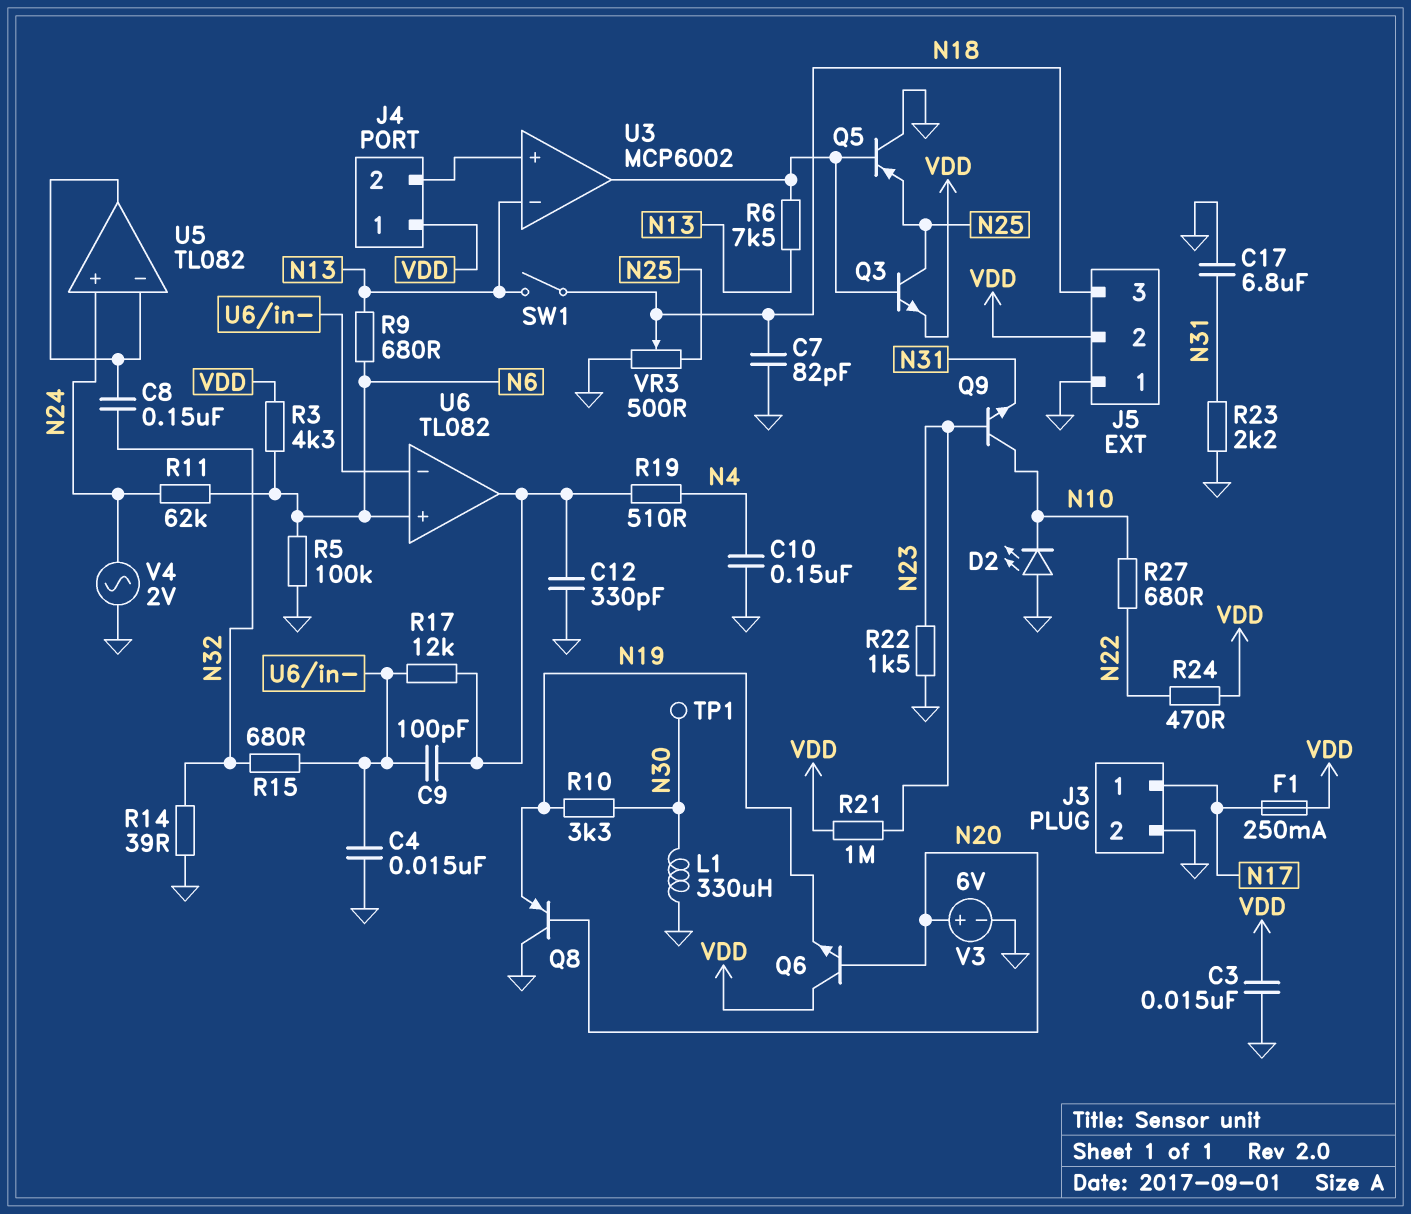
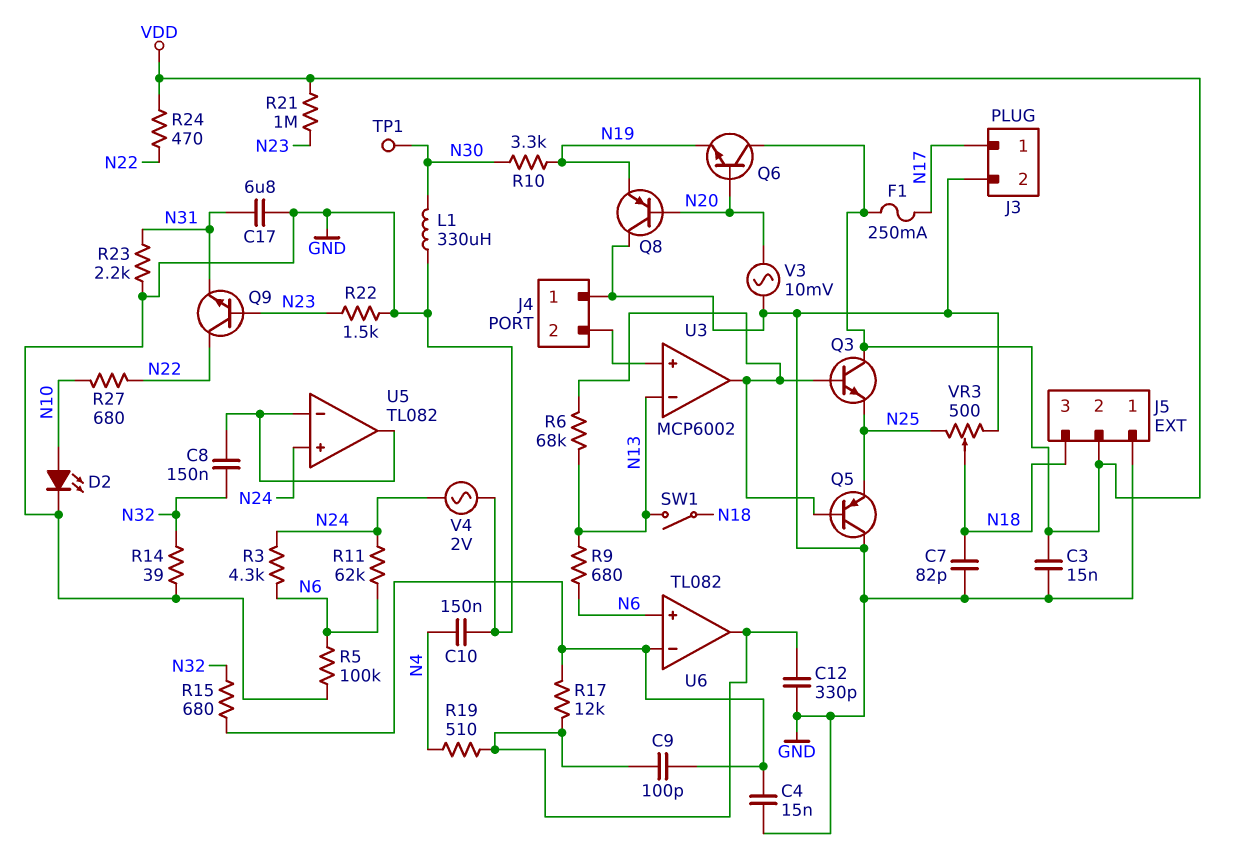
D2: LED (A GND, K N10) -> LED (A N10, K GND)
J4 pin 1: VDD -> GND
Q3: NPN (B U3/out, C N25, E VDD) -> NPN (B U3/out, C VDD, E N25)
Q9: NPN (B N23, C N10, E N31) -> NPN (B N23, C N22, E N31)
R3: 4.3k (N6, VDD) -> 4.3k (N6, N24)
R6: 7.5k (N13, U3/out) -> 68k (N13, U3/out)
V3: 6V (plus N20, minus GND) -> AC 10mV (GND, N20)

